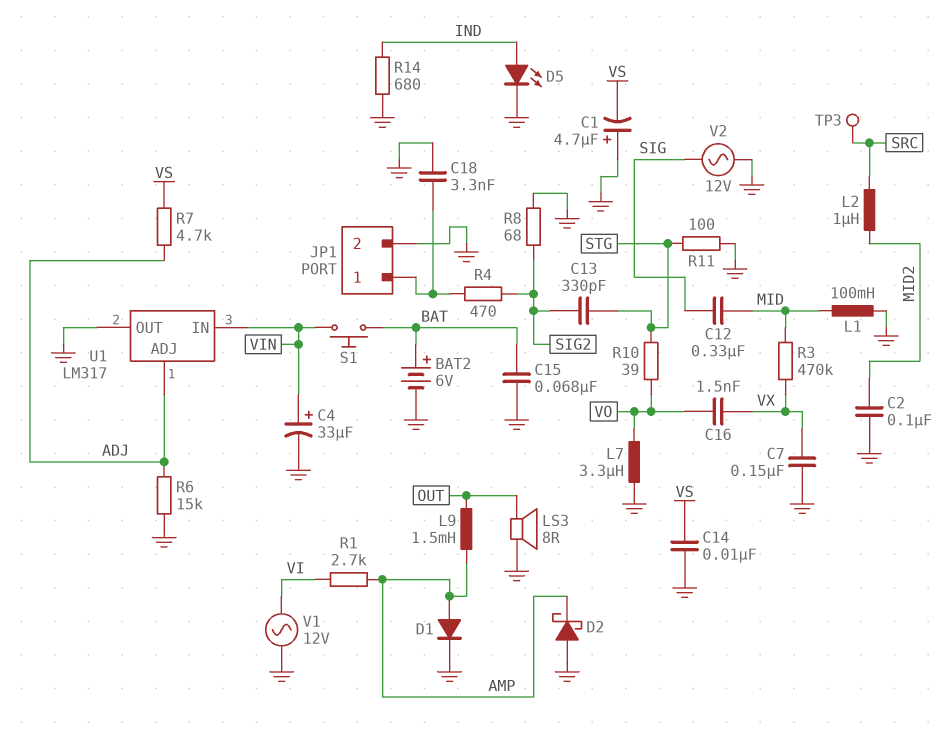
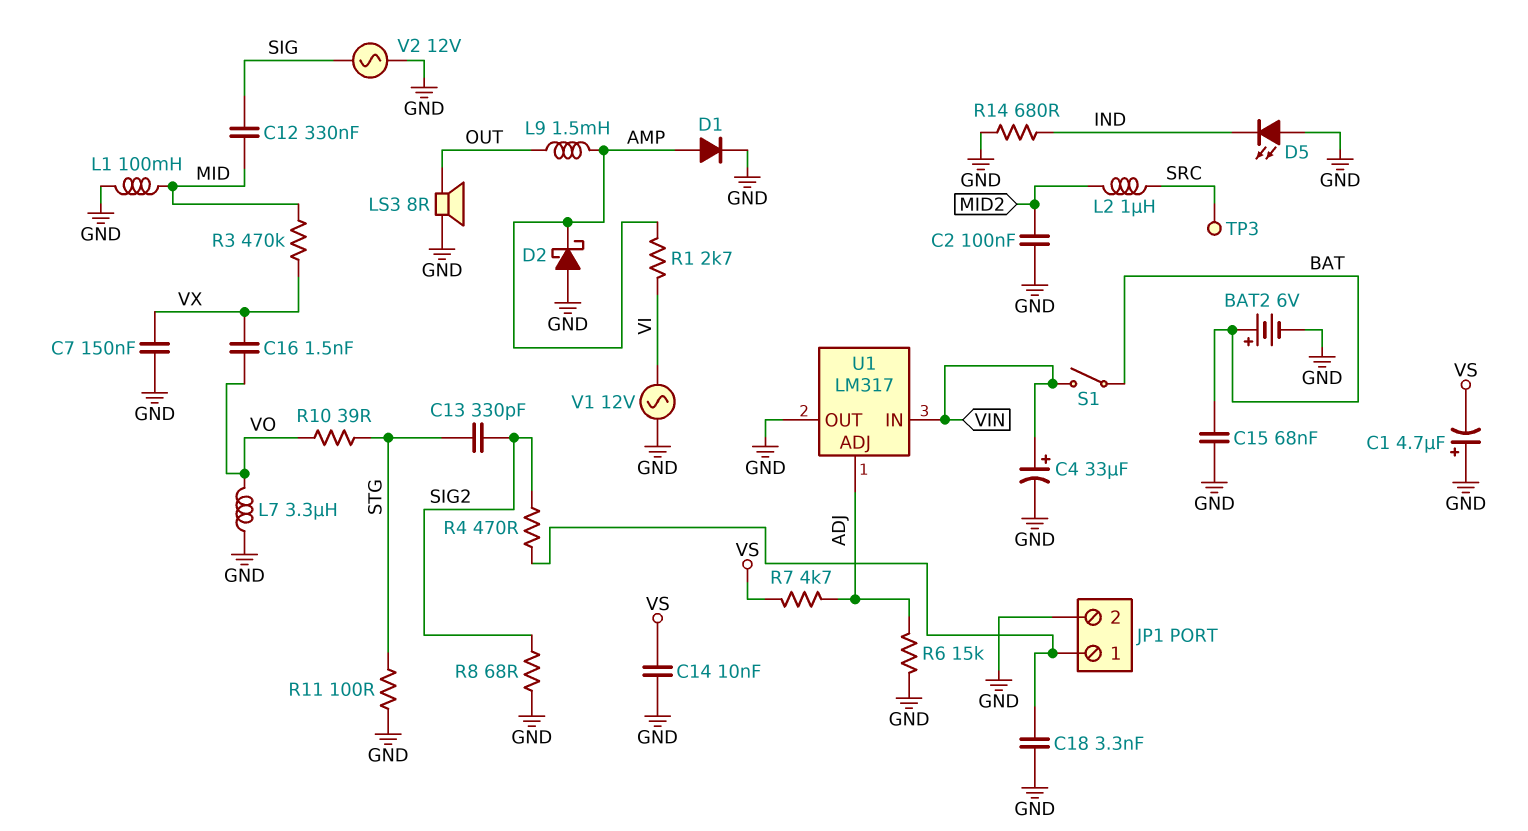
D5: LED (A IND, K GND) -> LED (A GND, K IND)
S1: button (BAT, VIN) -> switch (BAT, VIN)

